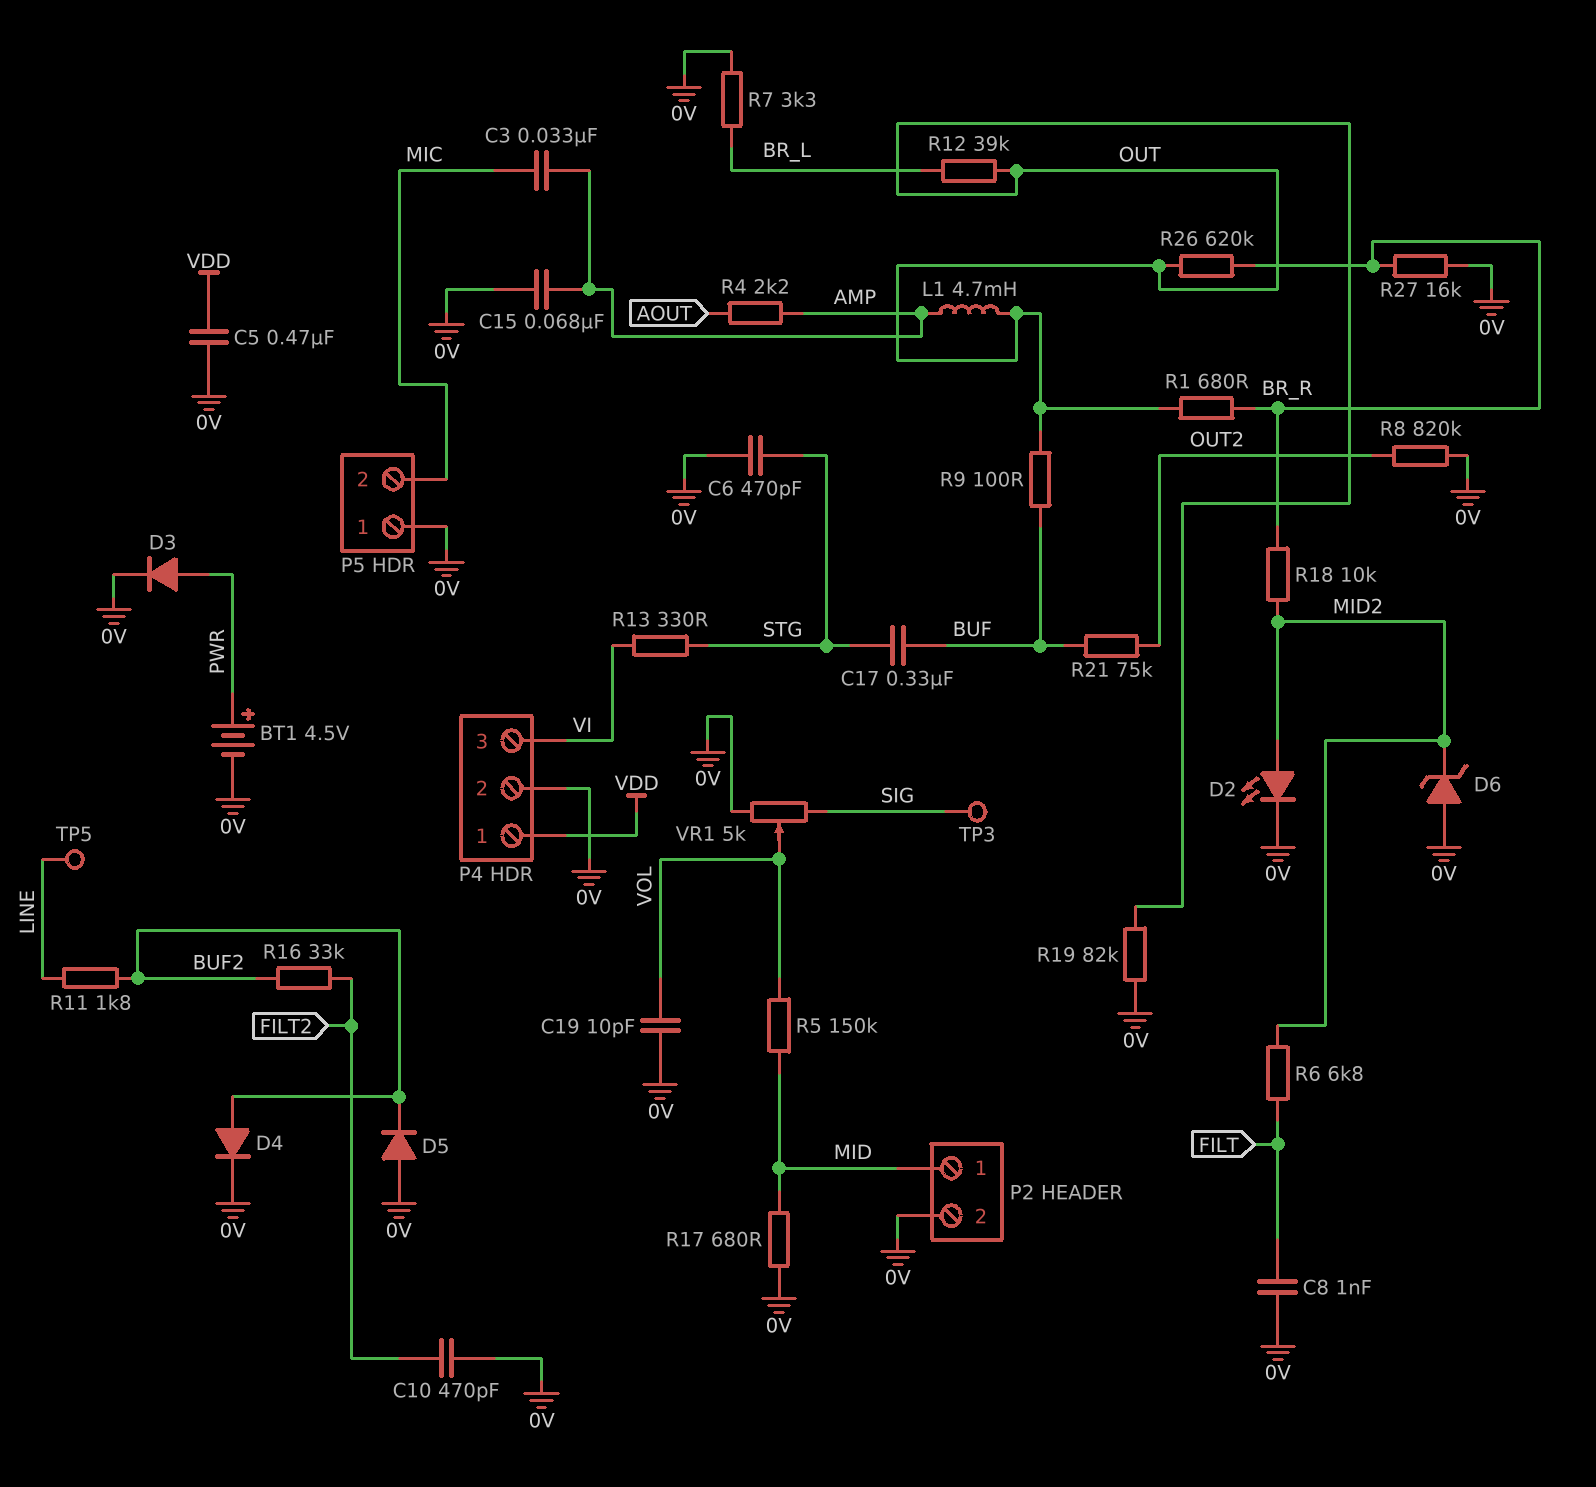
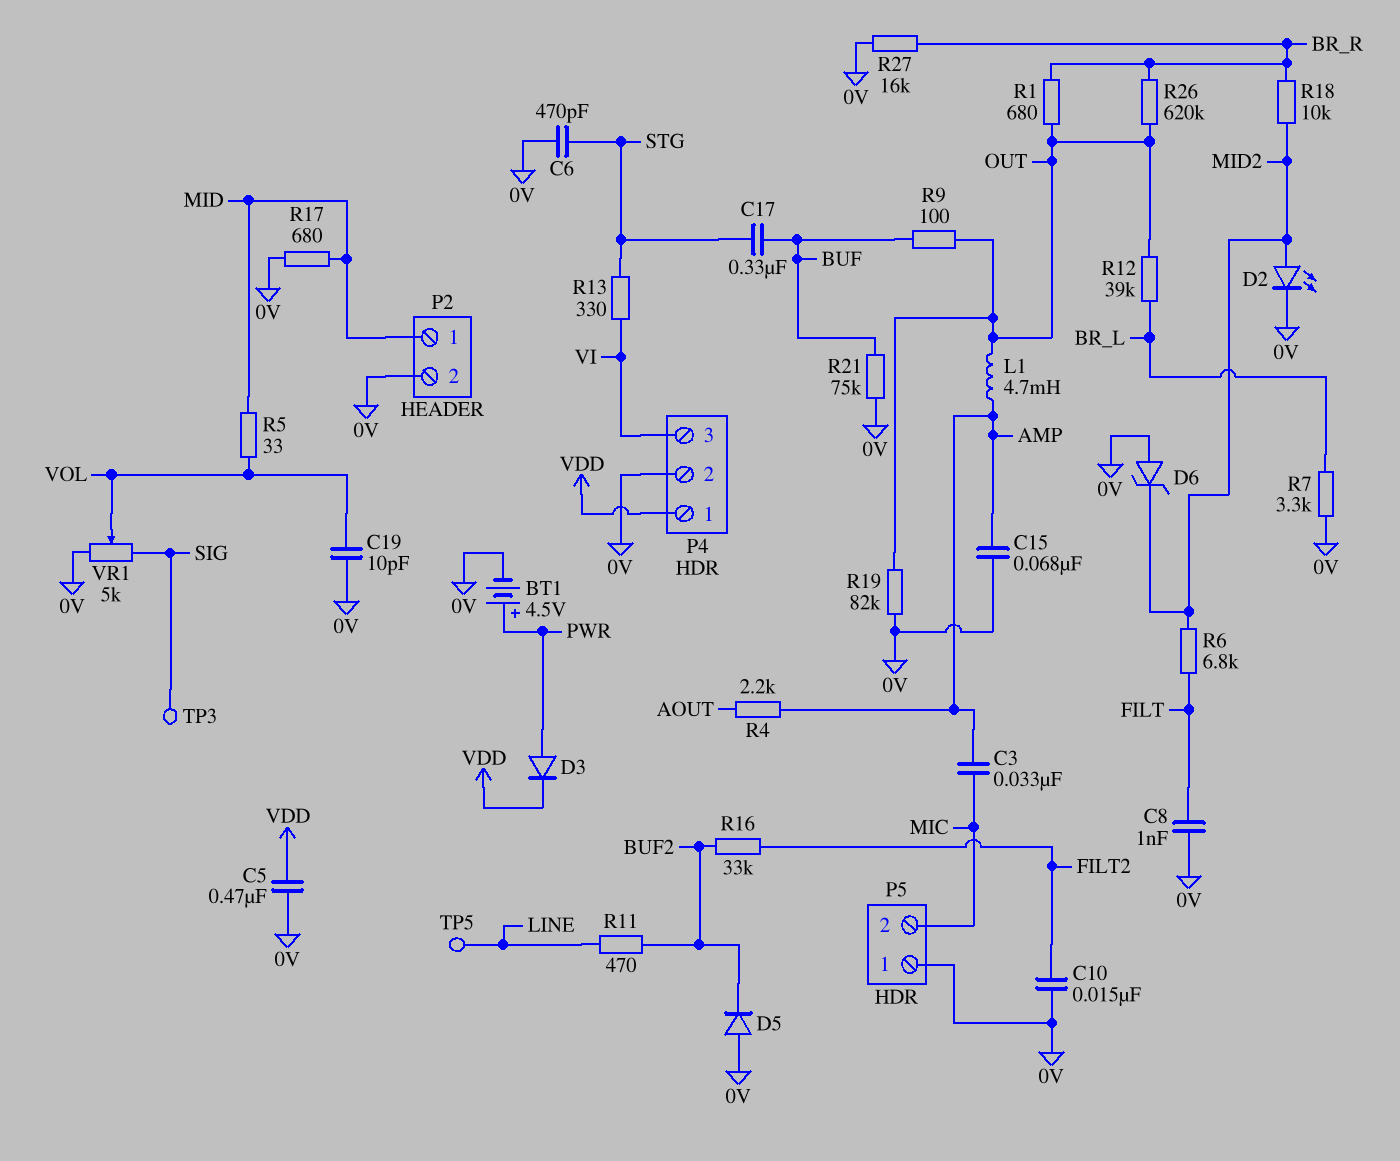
C10: 470pF (0V, FILT2) -> 15nF (0V, FILT2)
D3: diode (A PWR, K 0V) -> diode (A PWR, K VDD)
D4: diode (A BUF2, K 0V) -> none
R5: 150k (MID, VOL) -> 33 (MID, VOL)
R8: 820k (0V, OUT2) -> none
R11: 1.8k (BUF2, LINE) -> 470 (BUF2, LINE)
R21: 75k (BUF, OUT2) -> 75k (0V, BUF)

